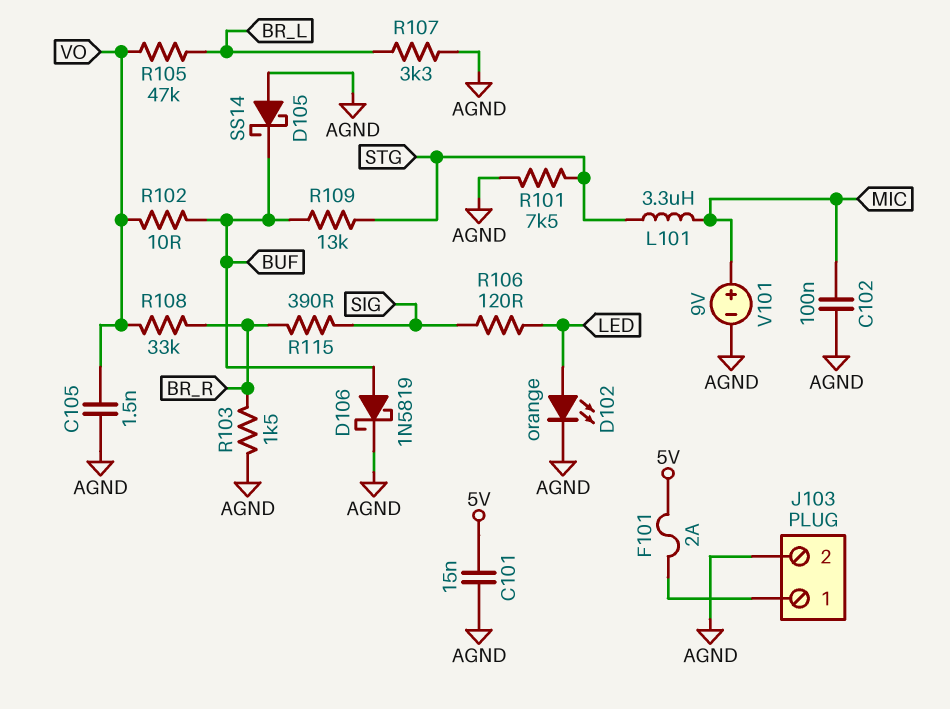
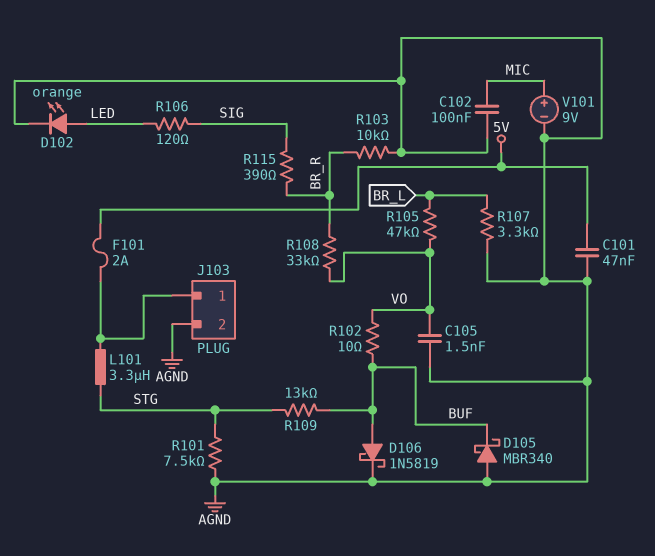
C101: 15nF (5V, AGND) -> 47nF (5V, AGND)
D105: schottky SS14 (A AGND, K BUF) -> schottky MBR340 (A AGND, K BUF)
L101: 3.3uH (MIC, STG) -> 3.3uH (J103/1, STG)
R103: 1.5k (AGND, BR_R) -> 10k (AGND, BR_R)

